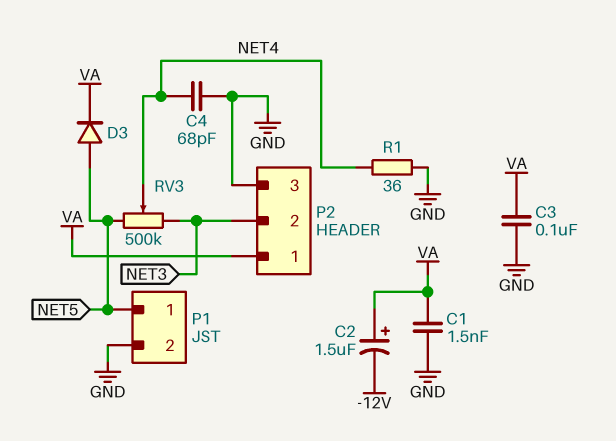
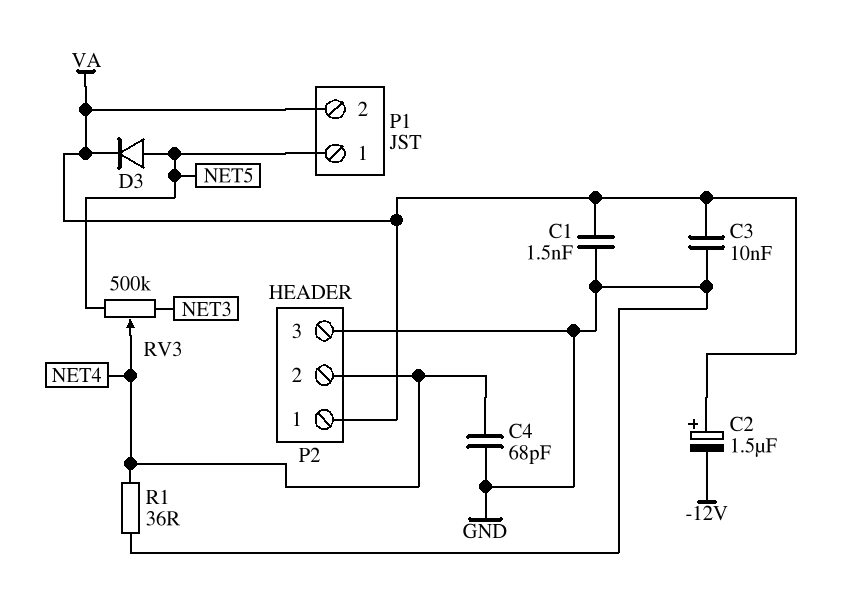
C3: 100nF (GND, VA) -> 10nF (GND, VA)
P1 pin 2: GND -> VA
P2 pin 2: NET3 -> NET4

